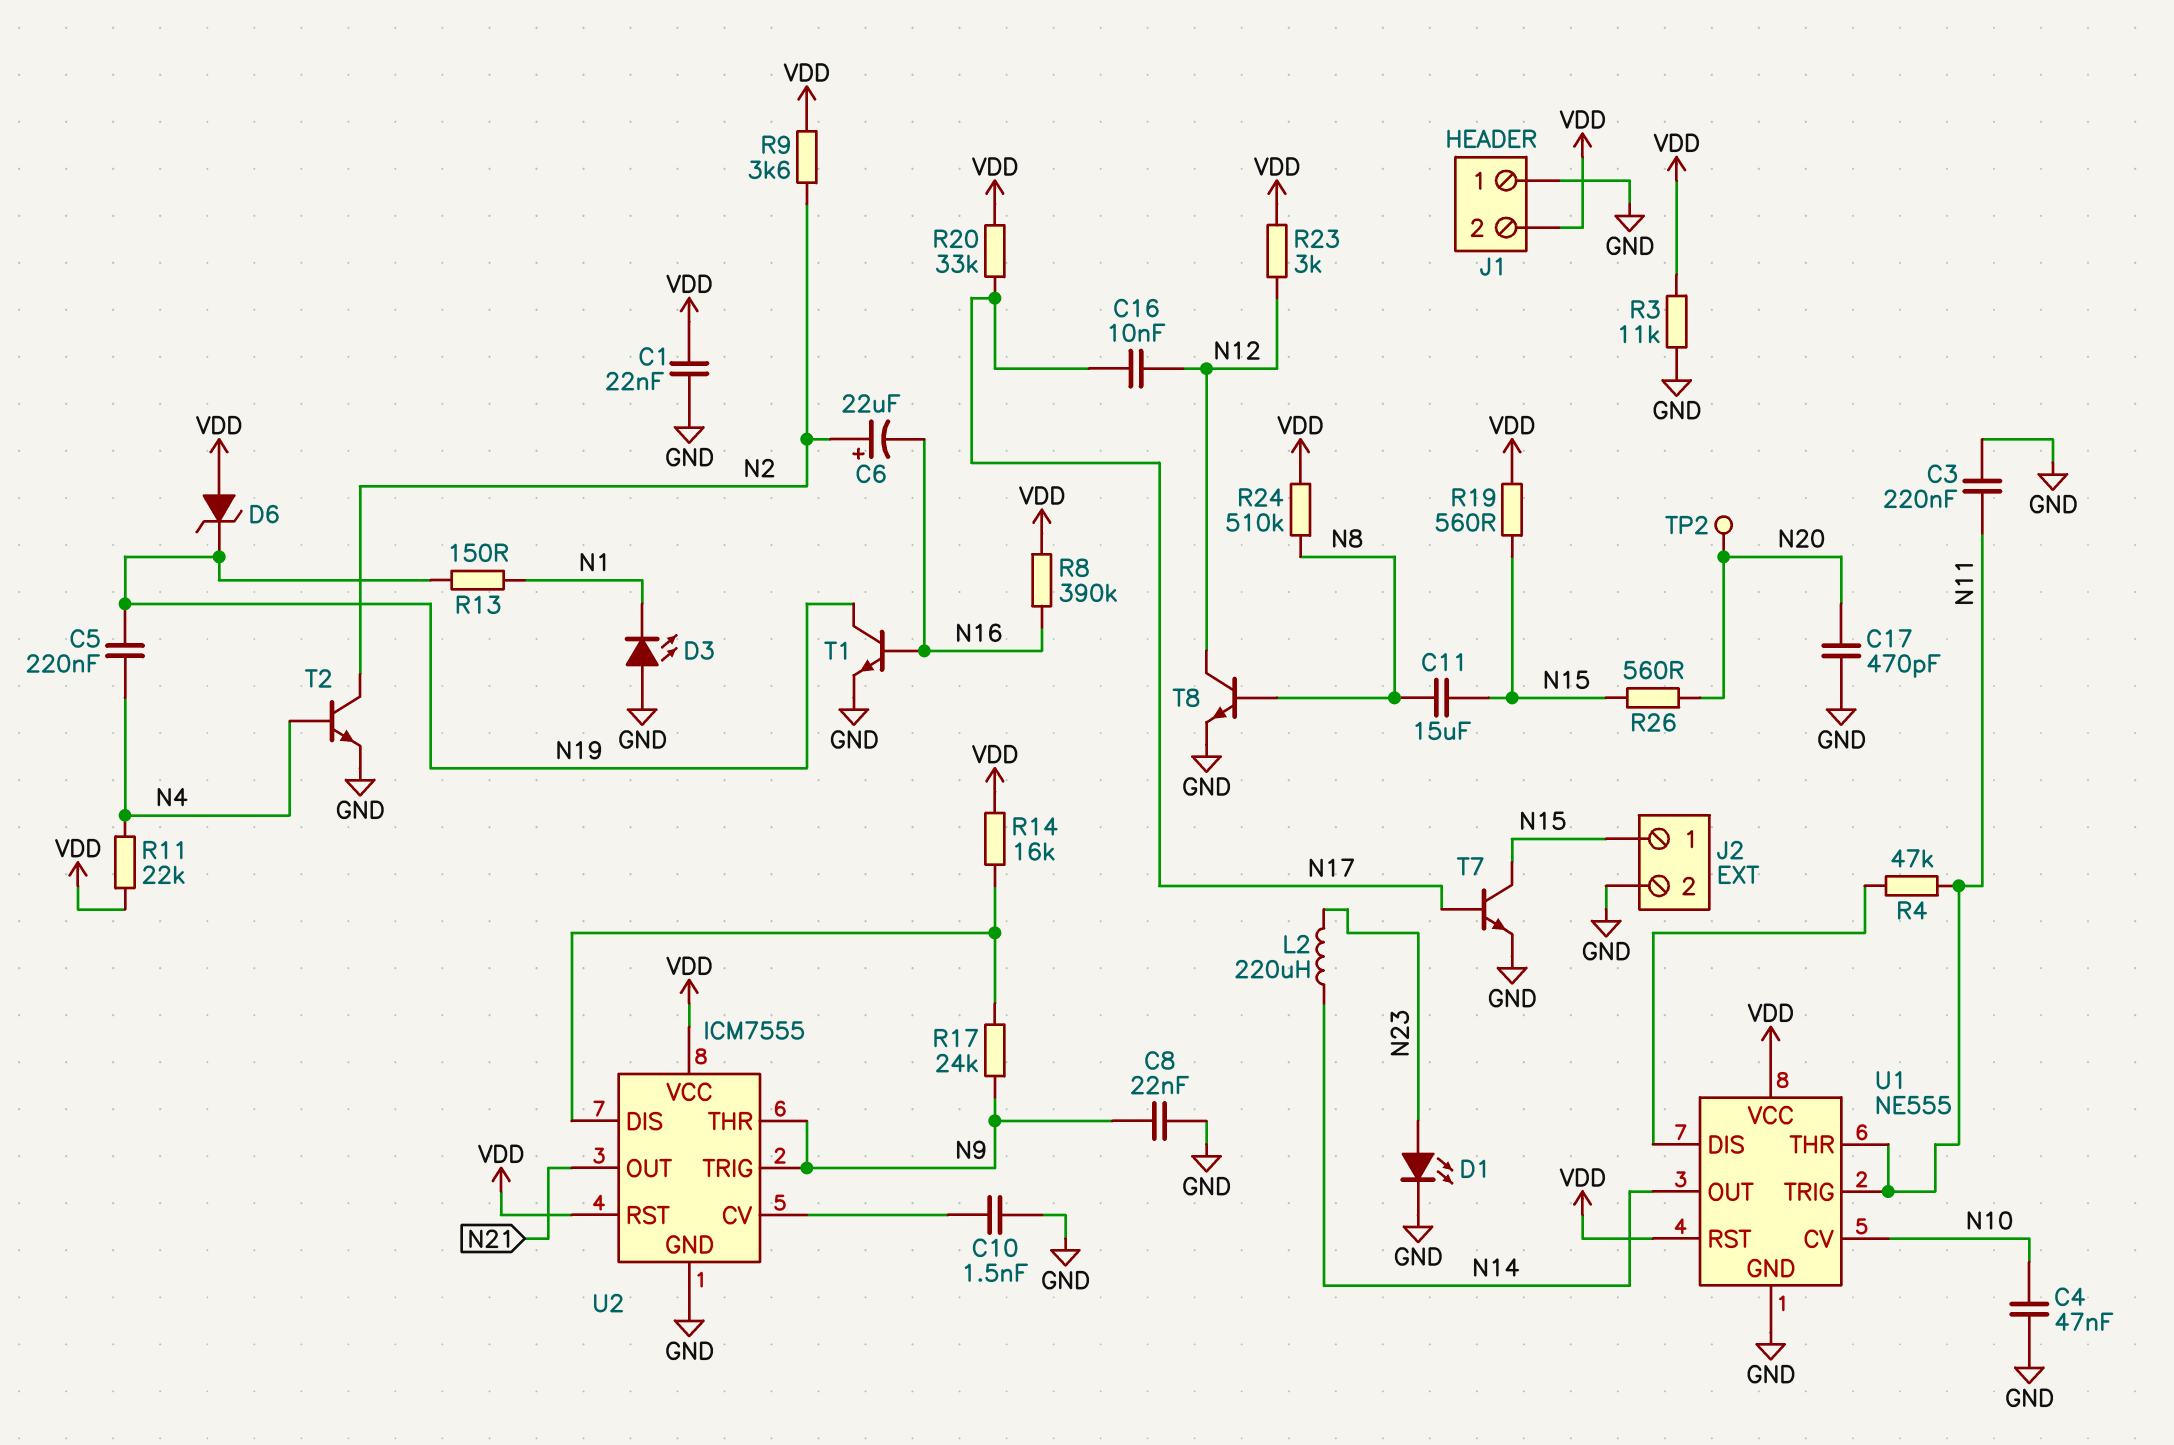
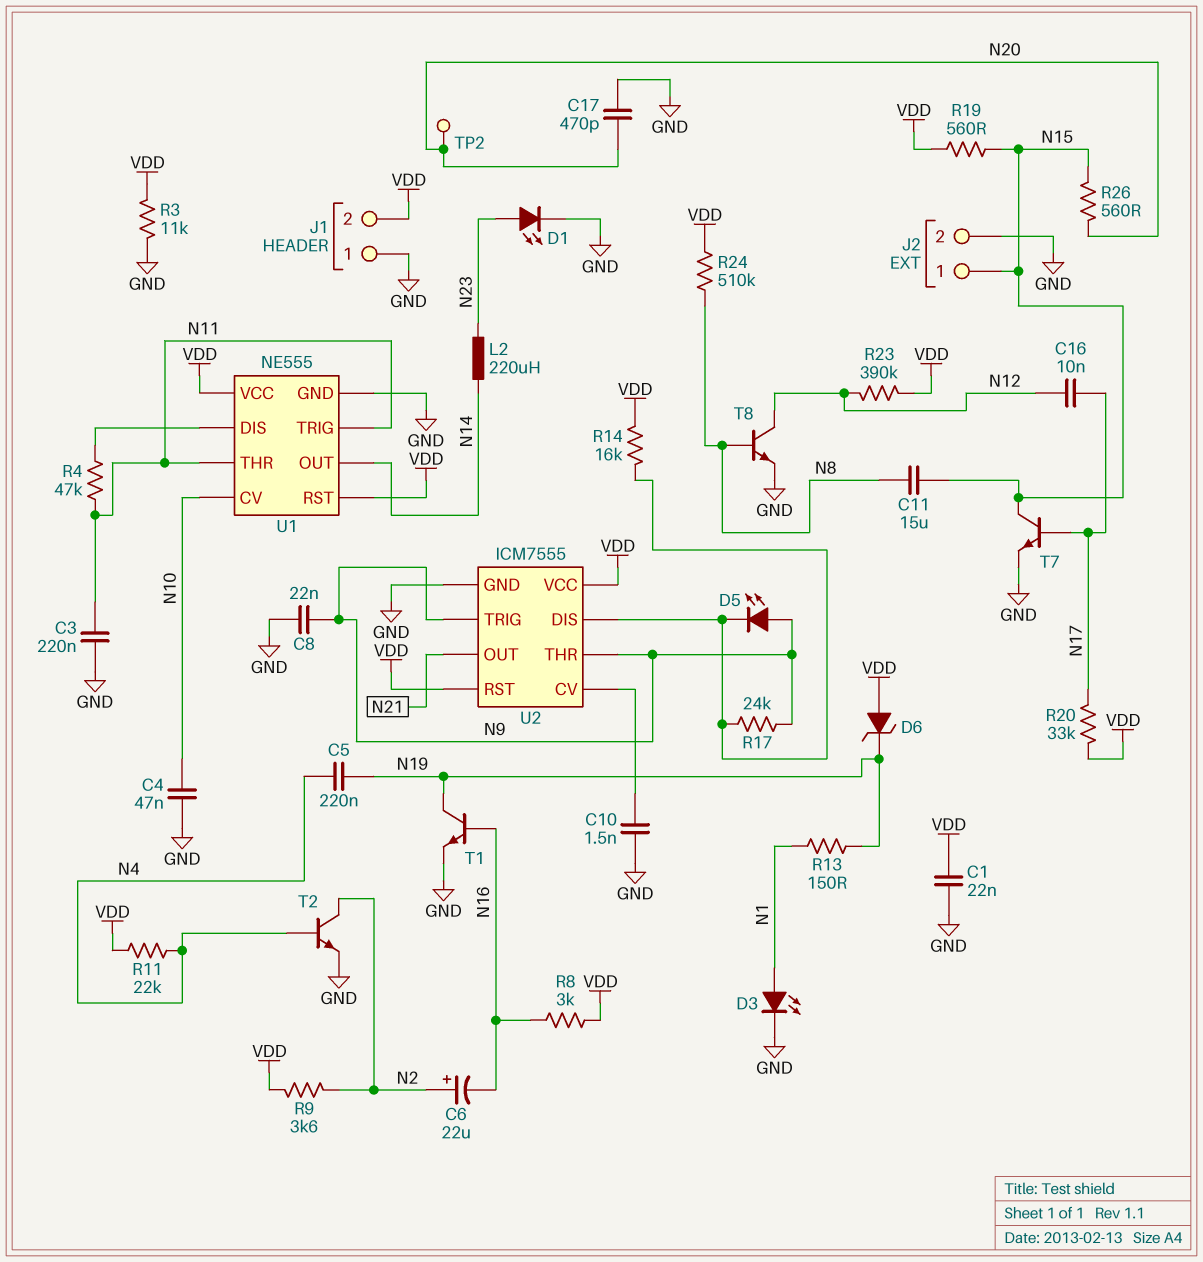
D3: LED (A GND, K N1) -> LED (A N1, K GND)
D5: none -> LED (A N9, K U2/DIS)
R8: 390k (N16, VDD) -> 3k (N16, VDD)
R23: 3k (N12, VDD) -> 390k (N12, VDD)

